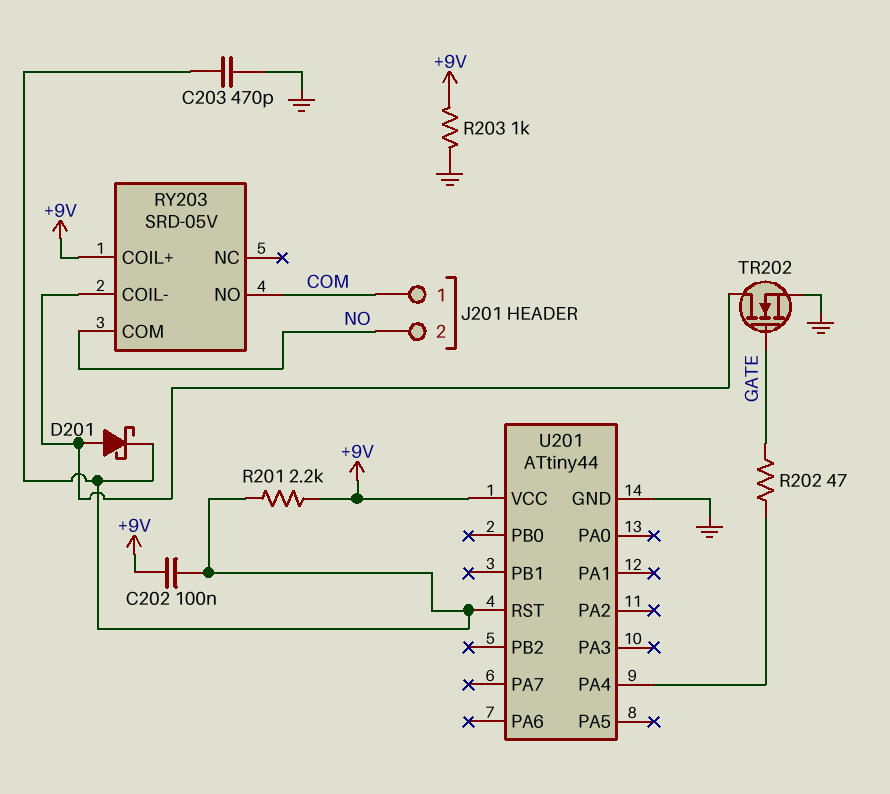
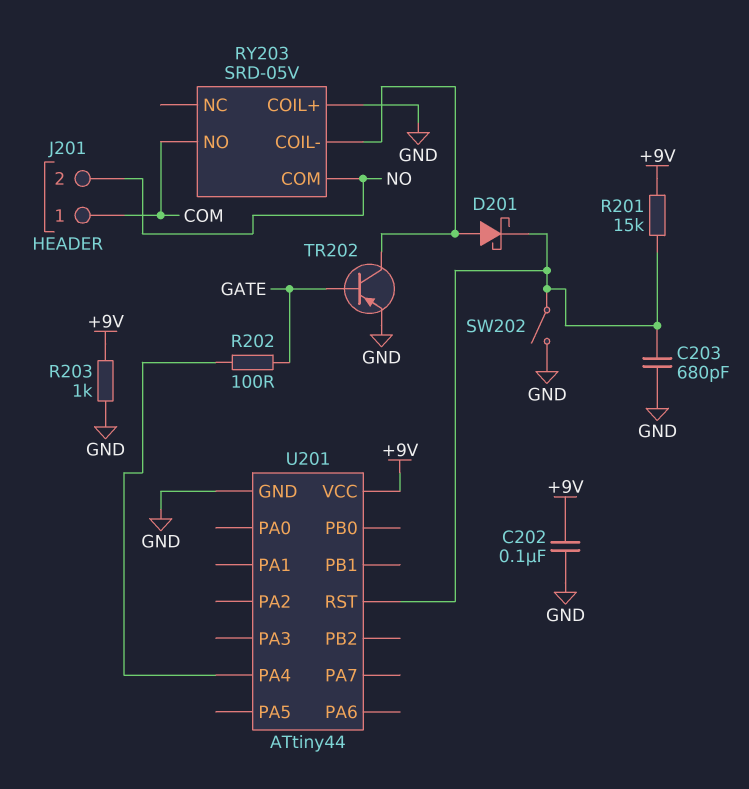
C202: 100nF (+9V, U201/RST) -> 100nF (+9V, GND)
C203: 470pF (GND, U201/RST) -> 680pF (GND, U201/RST)
R201: 2.2k (+9V, U201/RST) -> 15k (+9V, U201/RST)
R202: 47 (GATE, U201/PA4) -> 100 (GATE, U201/PA4)
RY203 pin COIL+: +9V -> GND
SW202: none -> switch (GND, U201/RST)
TR202: NMOS (G GATE, D RY203/COIL-, S GND) -> PNP (B GATE, C RY203/COIL-, E GND)

